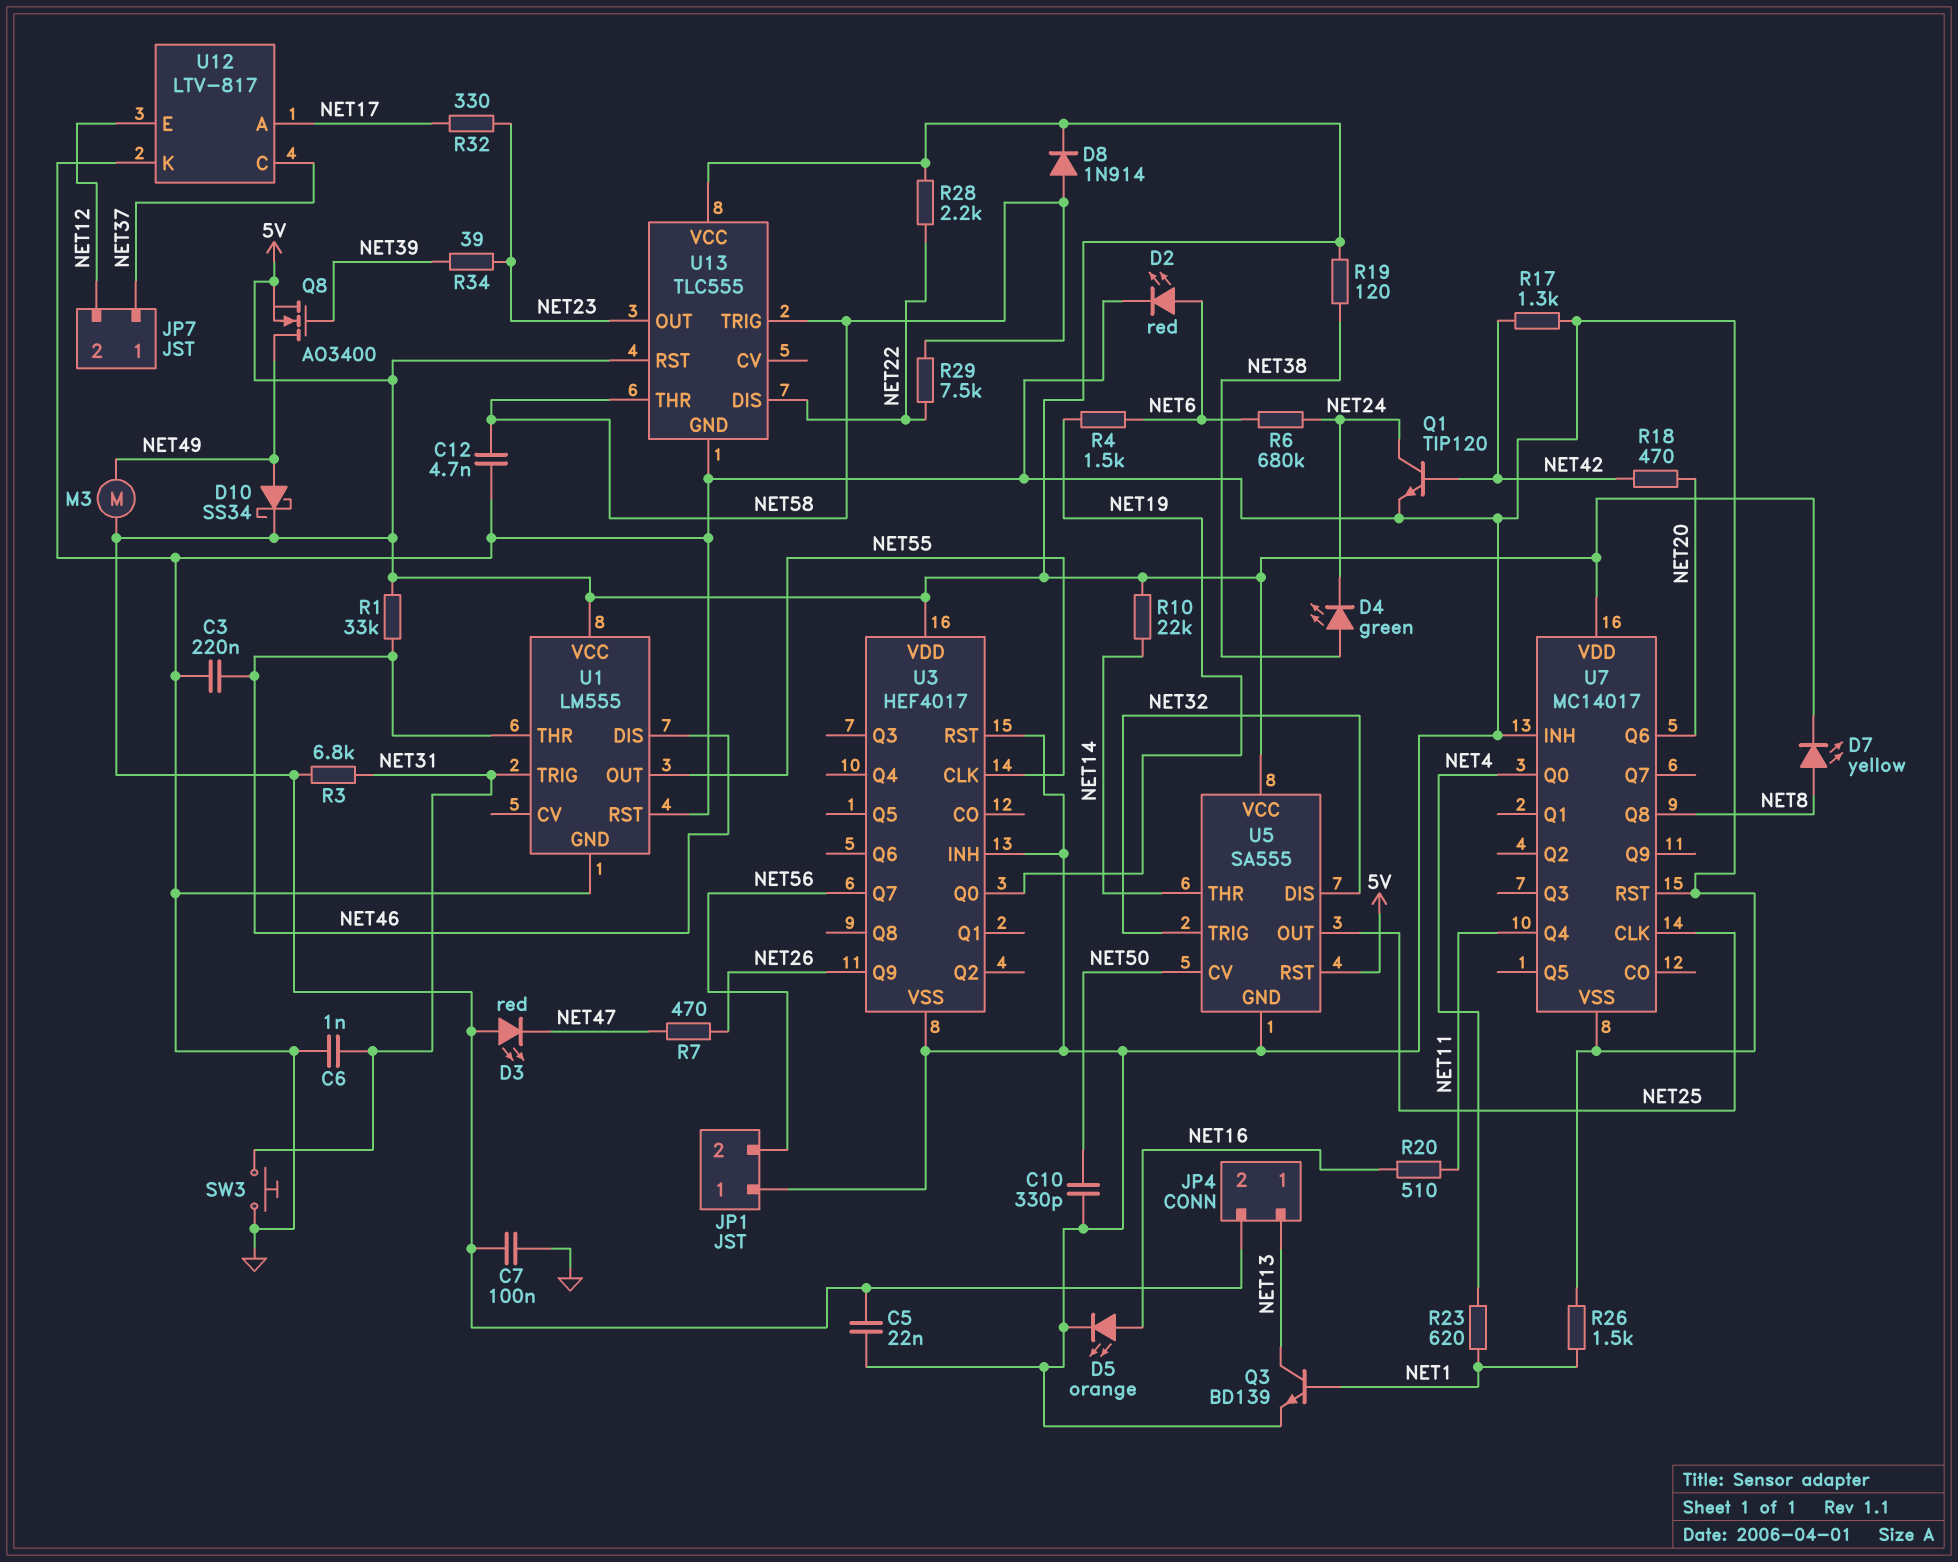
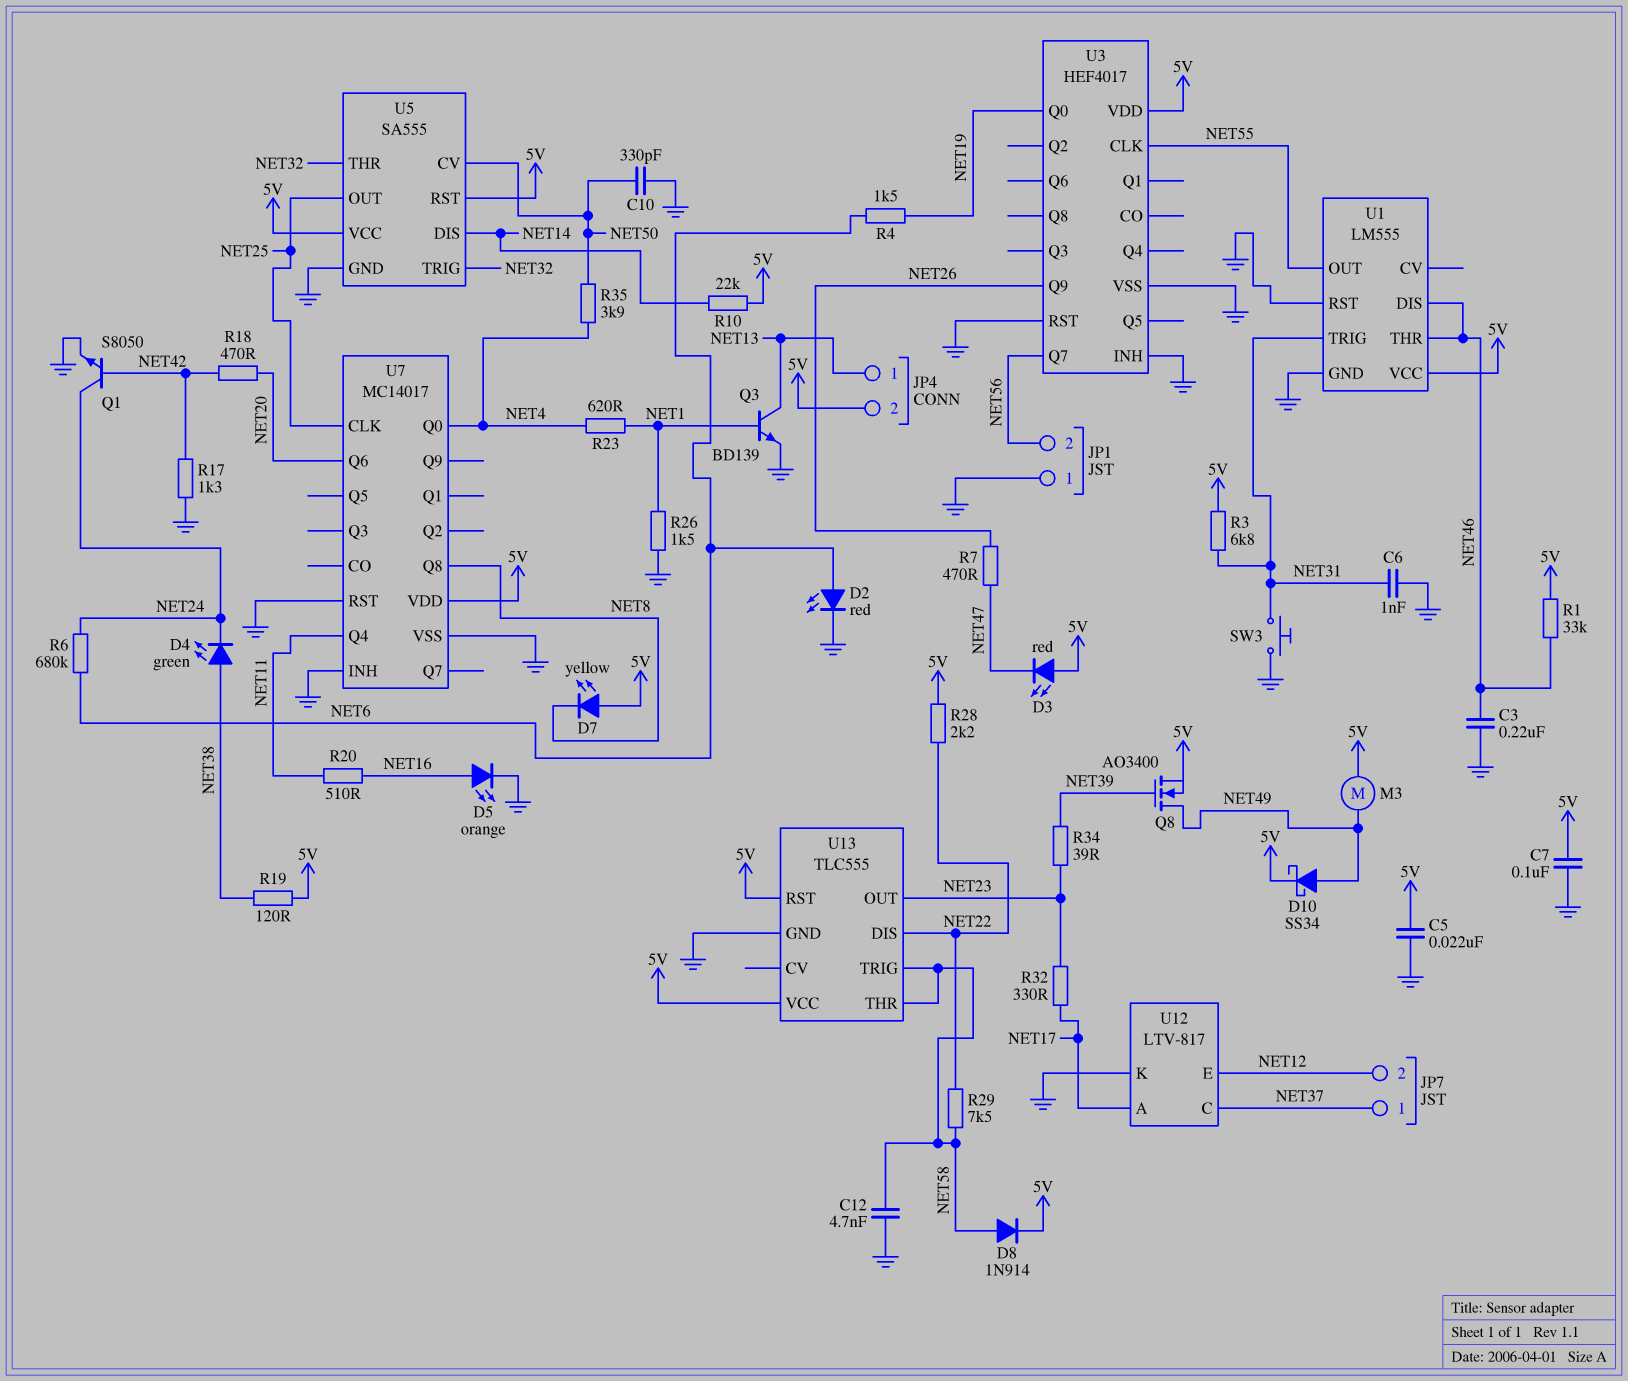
D7: LED yellow (A NET8, K 5V) -> LED yellow (A 5V, K NET8)
Q1: NPN TIP120 (B NET42, C NET24, E GND) -> NPN S8050 (B NET42, C NET24, E GND)
R35: none -> 3.9k (NET4, NET50)
U5 pin DIS: NET32 -> NET14
U5 pin THR: NET14 -> NET32

